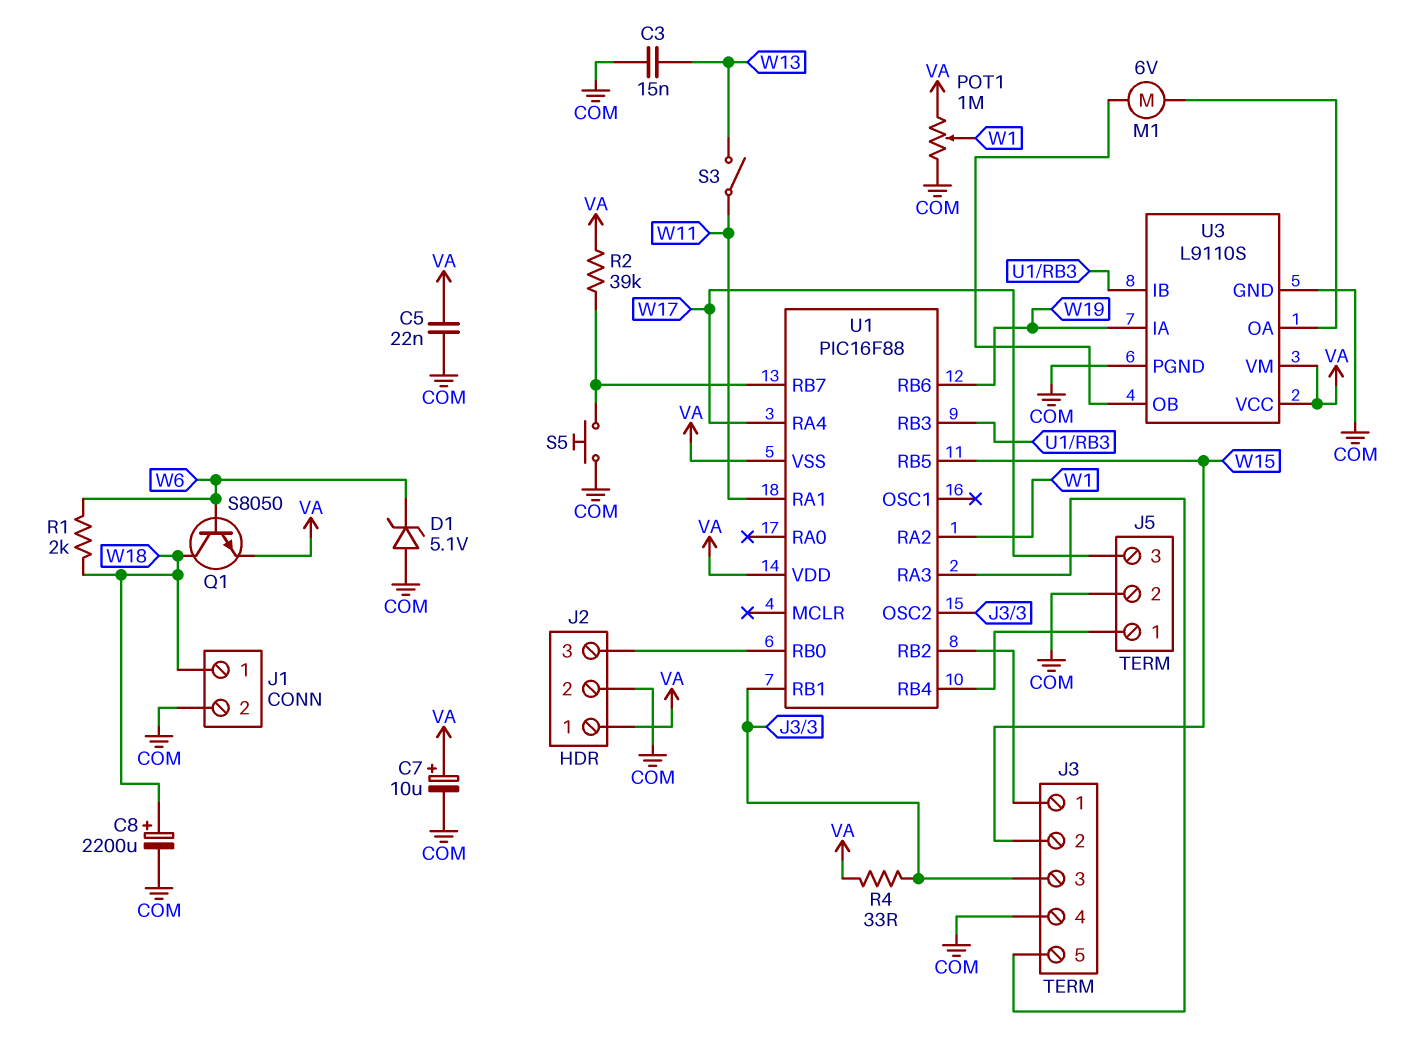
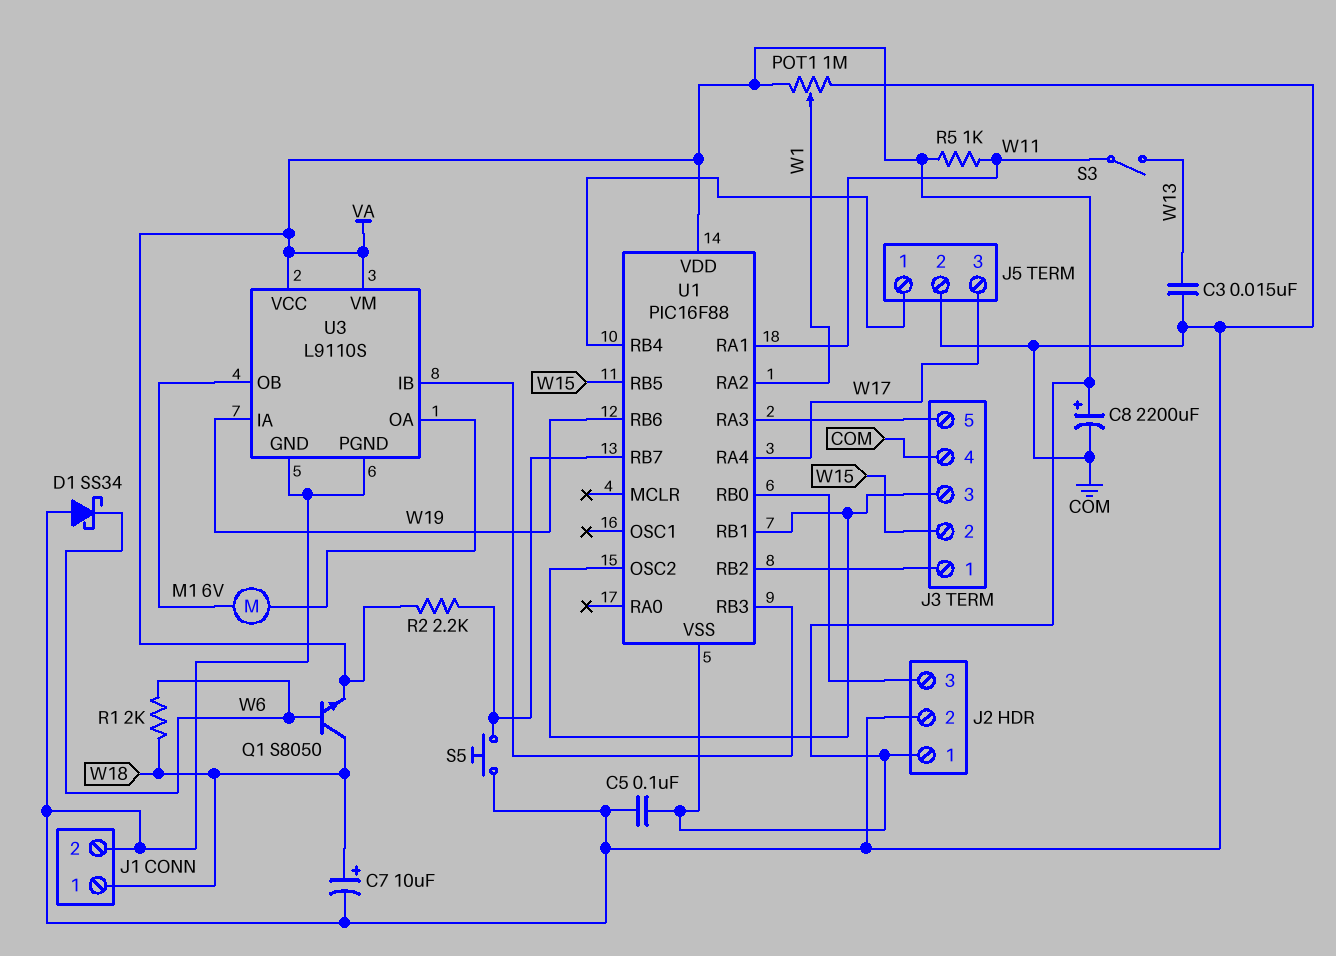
C5: 22nF (COM, VA) -> 100nF (COM, VA)
C7: 10uF (plus VA, minus COM) -> 10uF (plus W18, minus COM)
C8: 2200uF (plus W18, minus COM) -> 2200uF (plus VA, minus COM)
D1: zener 5.1V (A COM, K W6) -> schottky SS34 (A COM, K W6)
R2: 39k (U1/RB7, VA) -> 2.2k (U1/RB7, VA)
R4: 33 (J3/3, VA) -> none
R5: none -> 1k (VA, W11)

